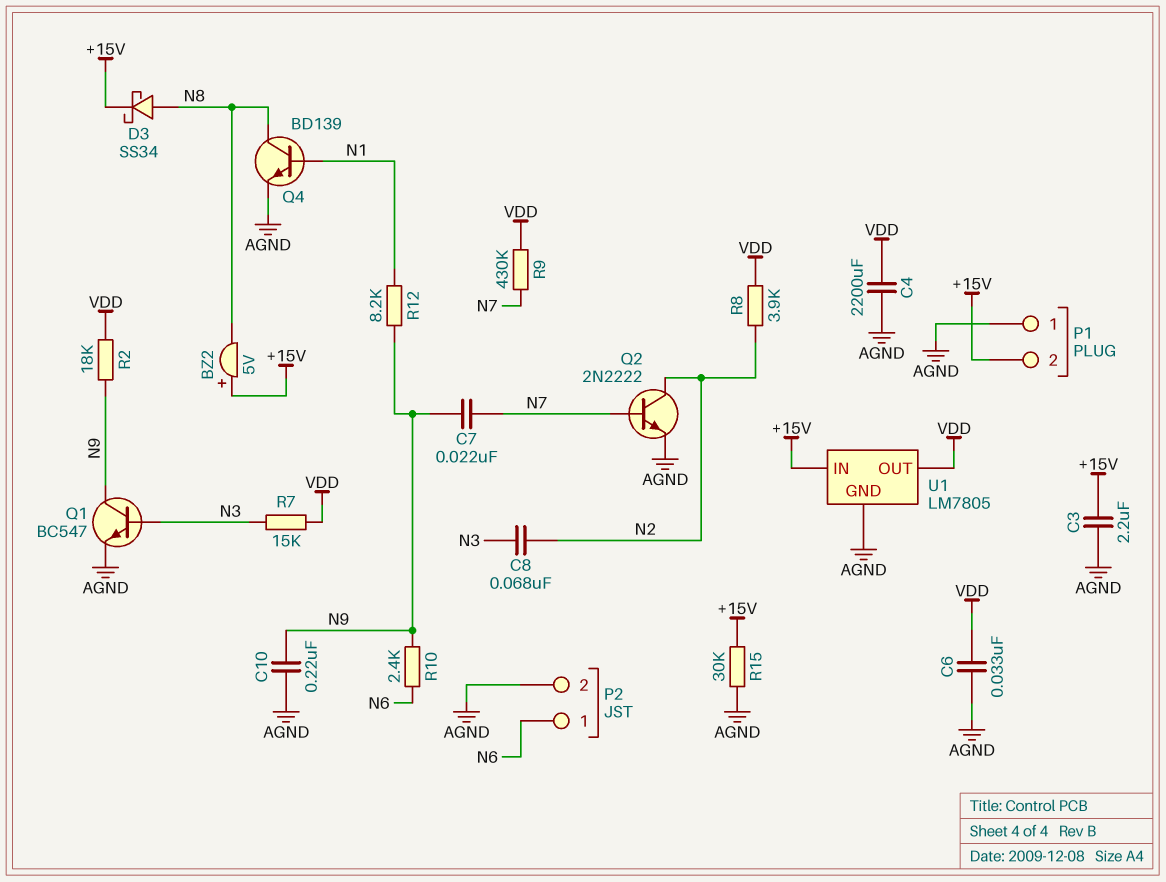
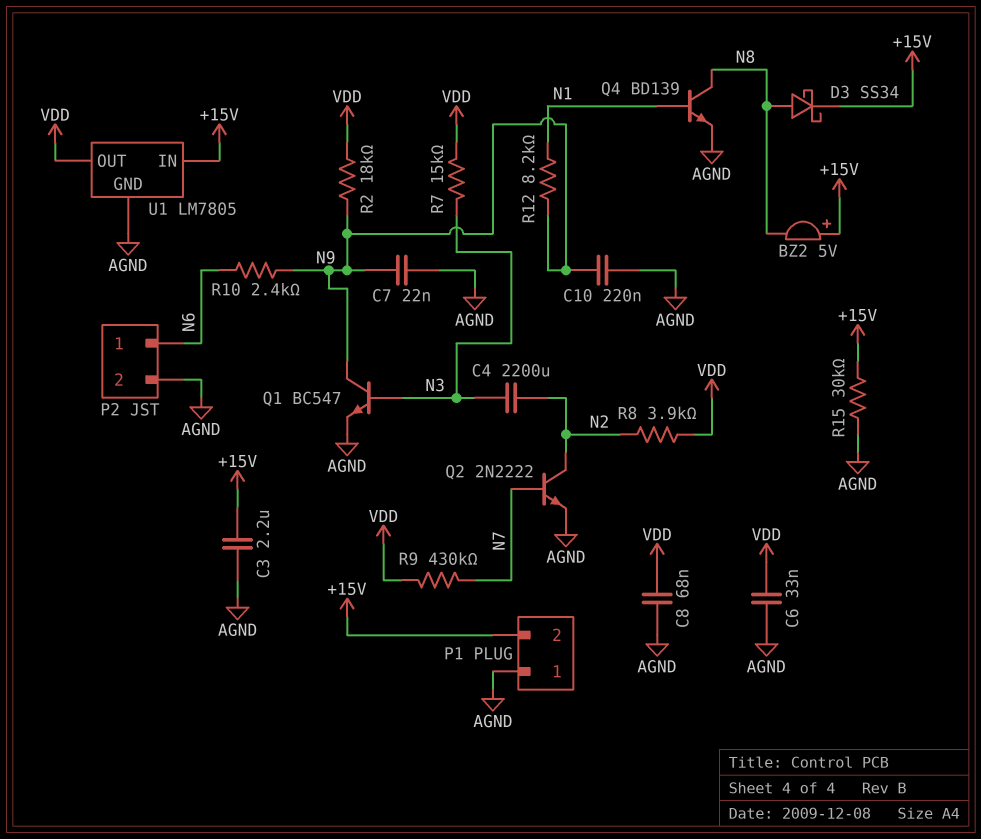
C4: 2200uF (AGND, VDD) -> 2200uF (N2, N3)
C7: 22nF (N7, N9) -> 22nF (AGND, N9)
C8: 68nF (N2, N3) -> 68nF (AGND, VDD)

